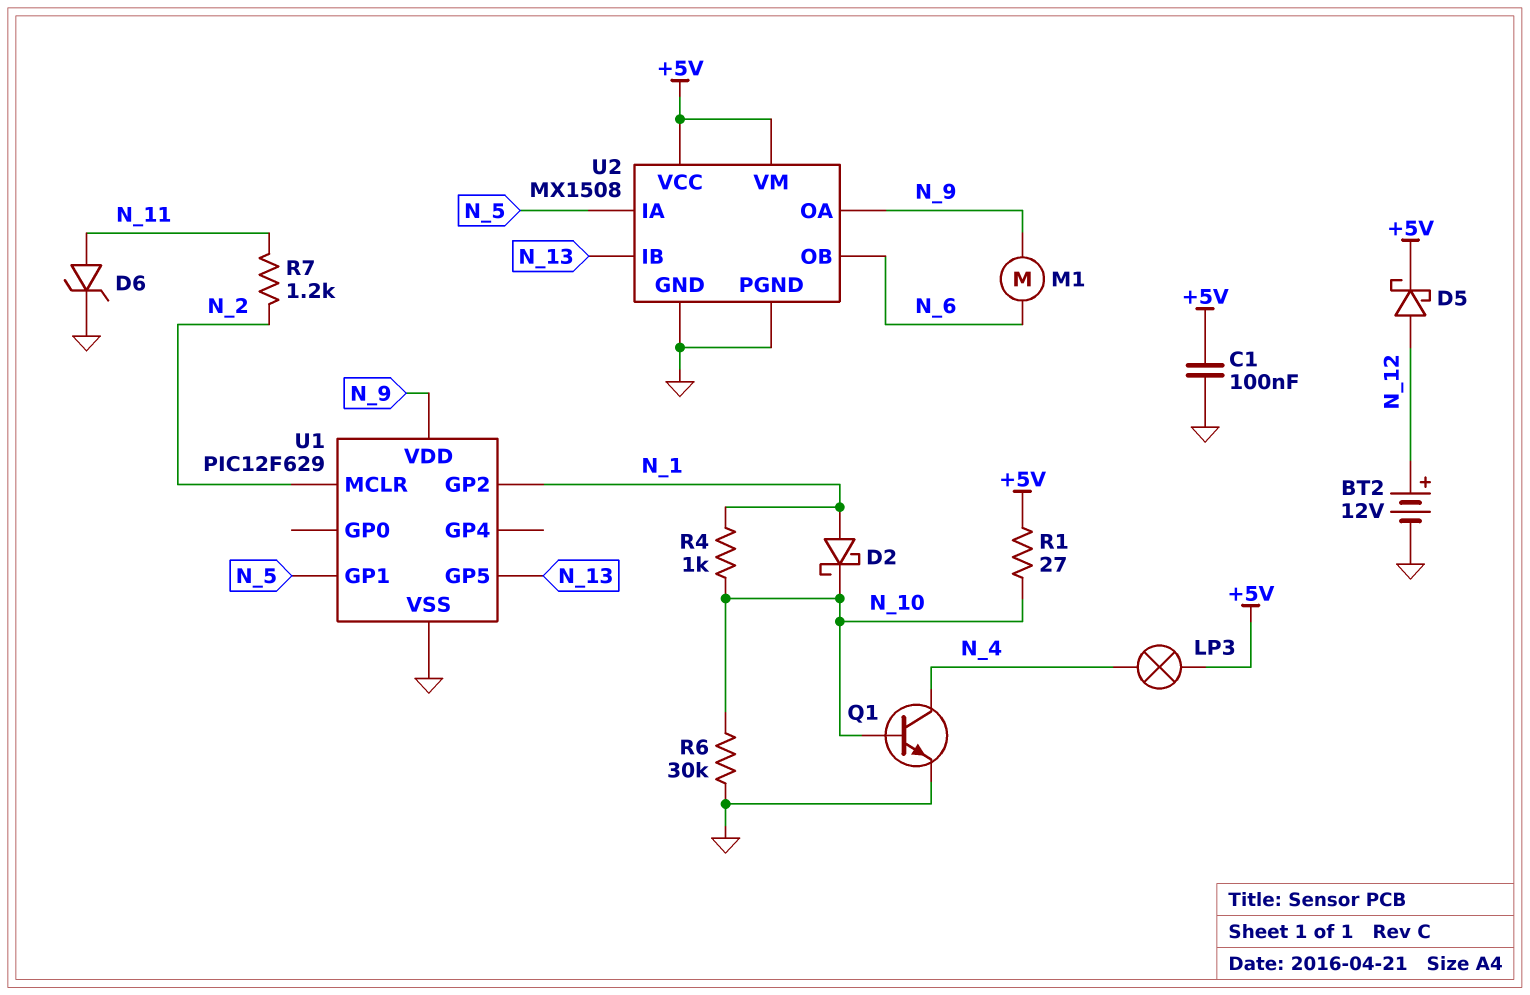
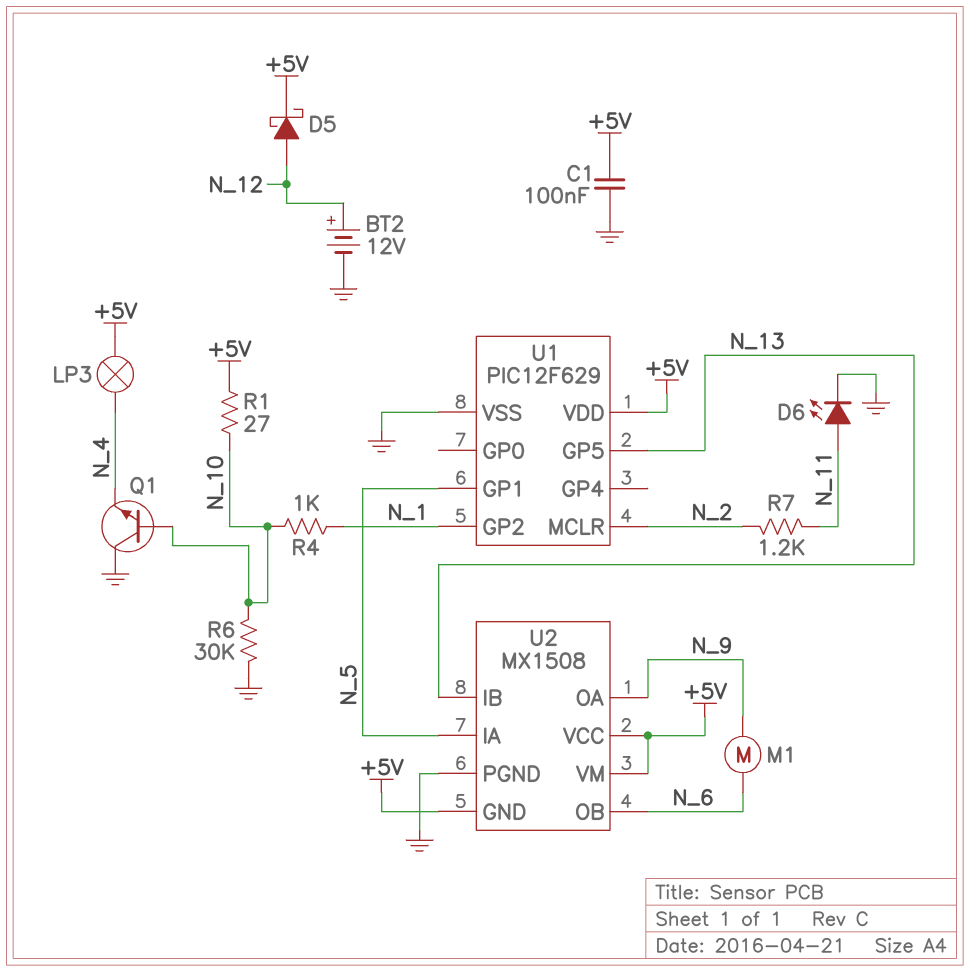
D2: schottky (A N_1, K N_10) -> none
D6: zener (A N_11, K GND) -> LED (A N_11, K GND)
Q1: NPN (B N_10, C N_4, E GND) -> NPN (B N_10, C GND, E N_4)
U1 pin VDD: N_9 -> +5V
U2 pin GND: GND -> +5V

